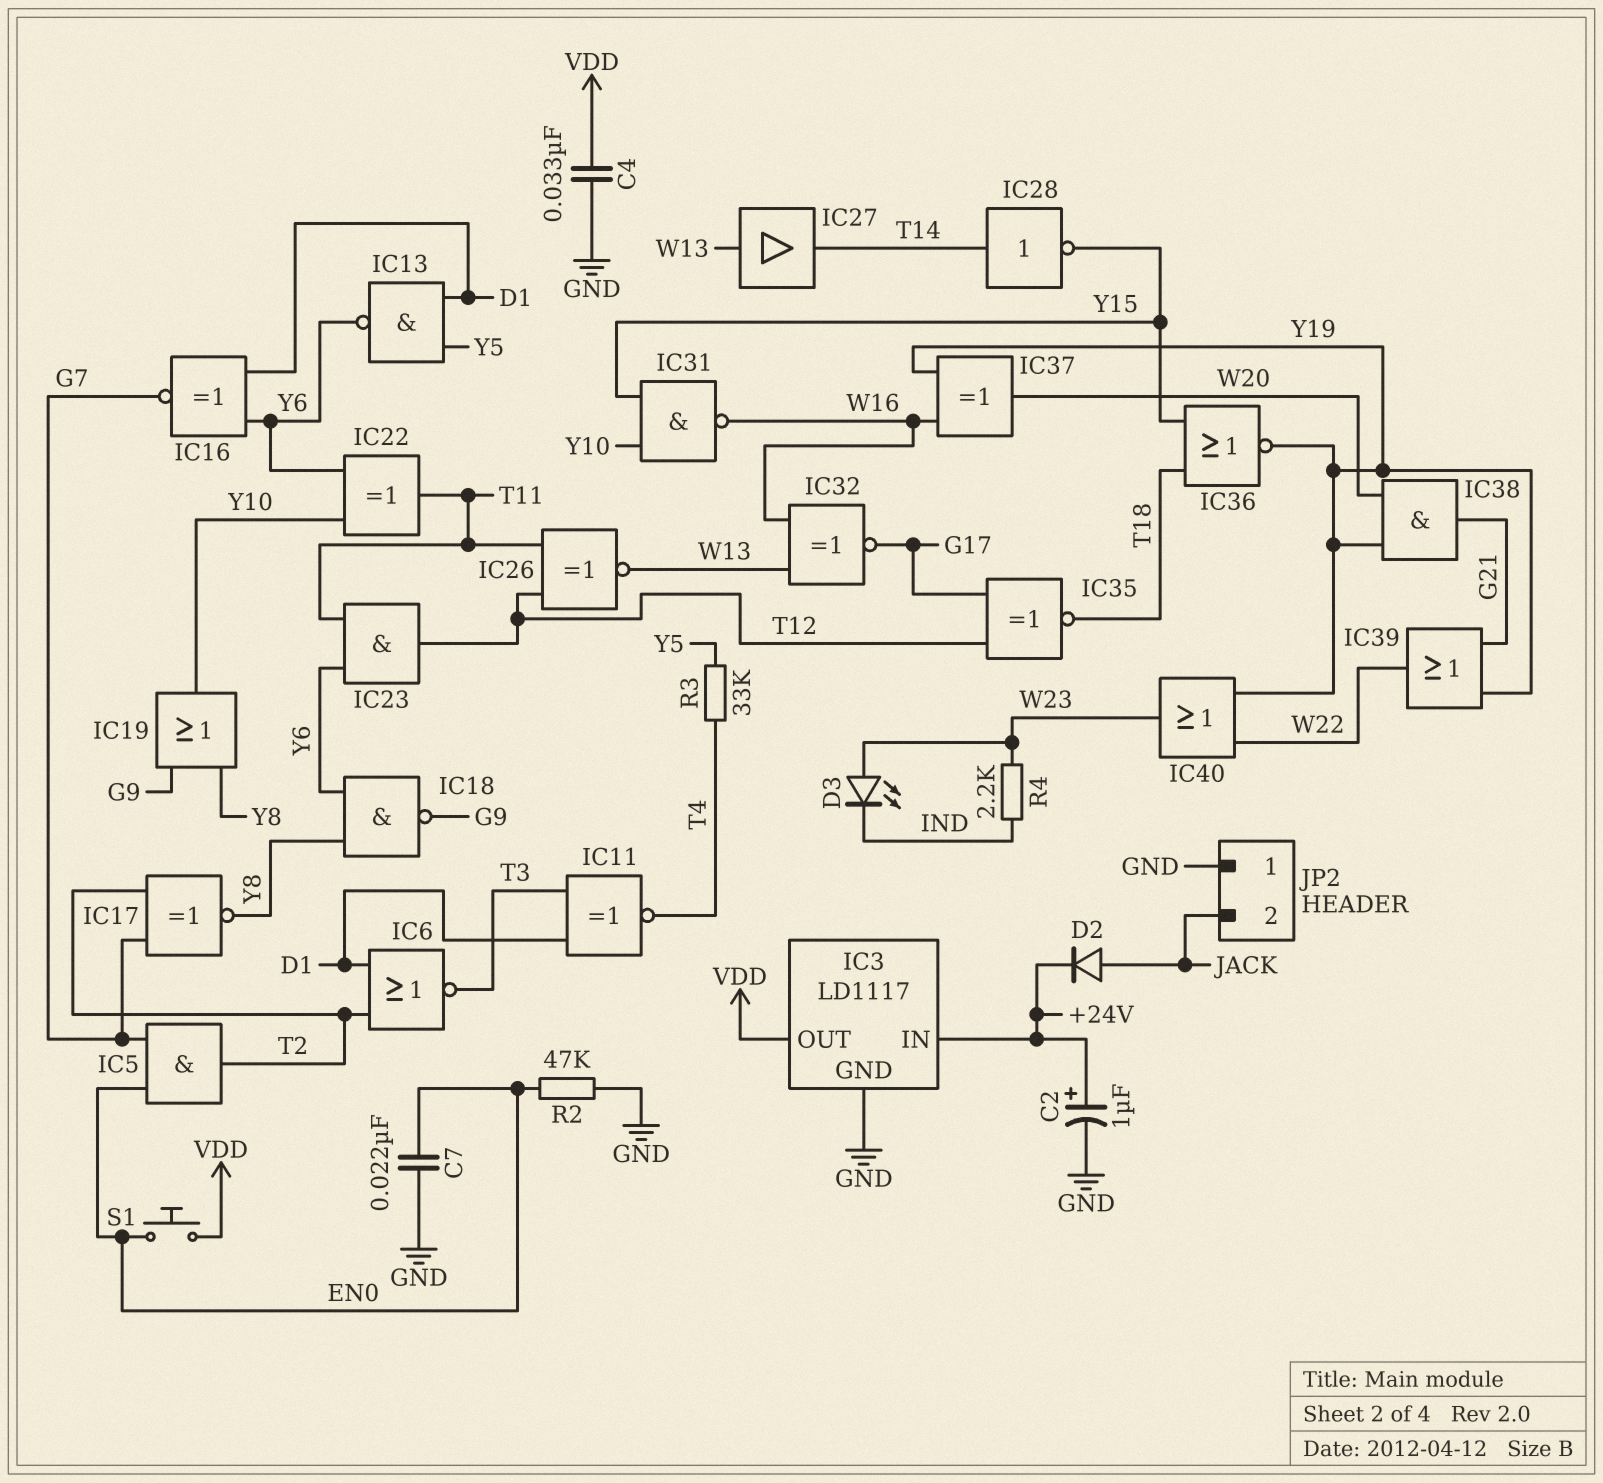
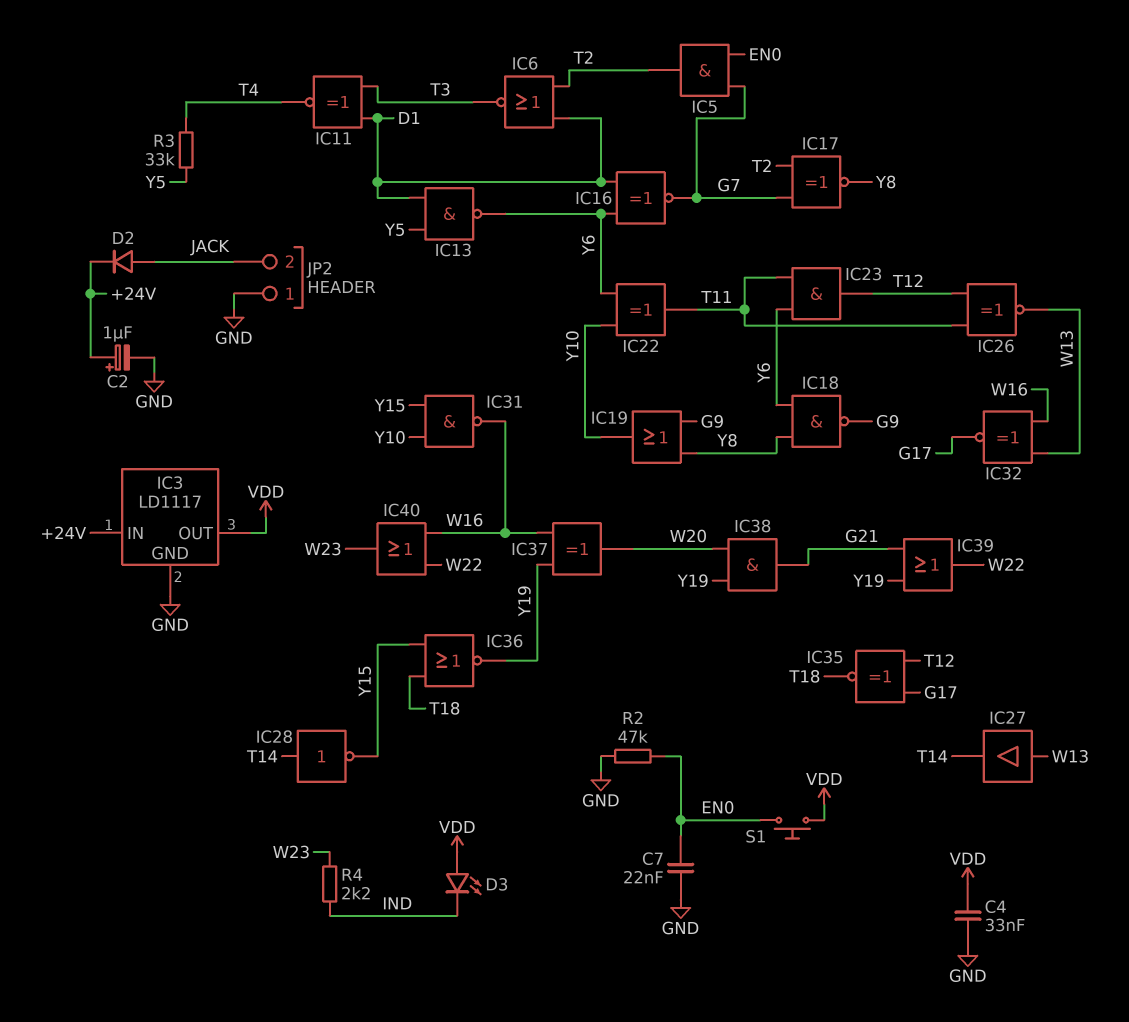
D3: LED (A W23, K IND) -> LED (A VDD, K IND)
IC40: OR (in W22, in Y19, out W23) -> OR (in W16, in W22, out W23)

